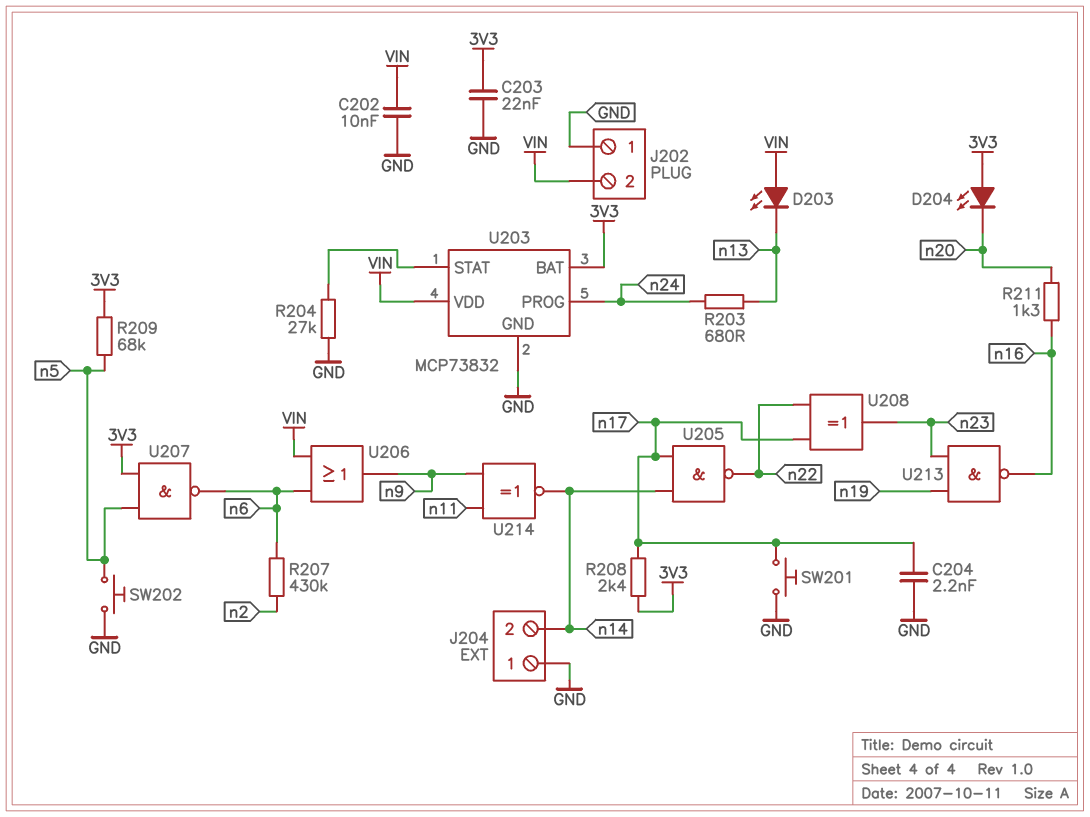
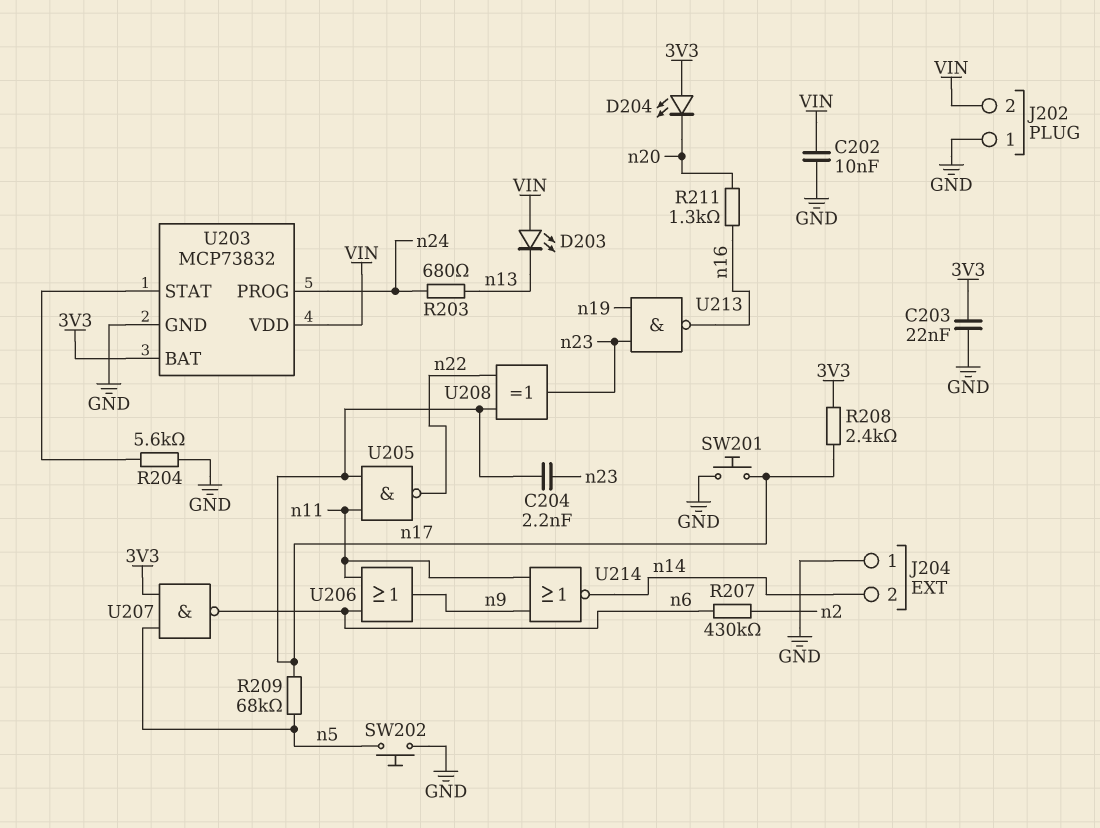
C204: 2.2nF (GND, n17) -> 2.2nF (n17, n23)
R204: 27k (GND, U203/STAT) -> 5.6k (GND, U203/STAT)
R209: 68k (3V3, n5) -> 68k (n5, n17)
U205: NAND (in n14, in n17, out n22) -> NAND (in n11, in n17, out n22)
U206: OR (in VIN, in n6, out n9) -> OR (in n6, in n11, out n9)
U214: XNOR (in n9, in n11, out n14) -> NOR (in n9, in n11, out n14)

